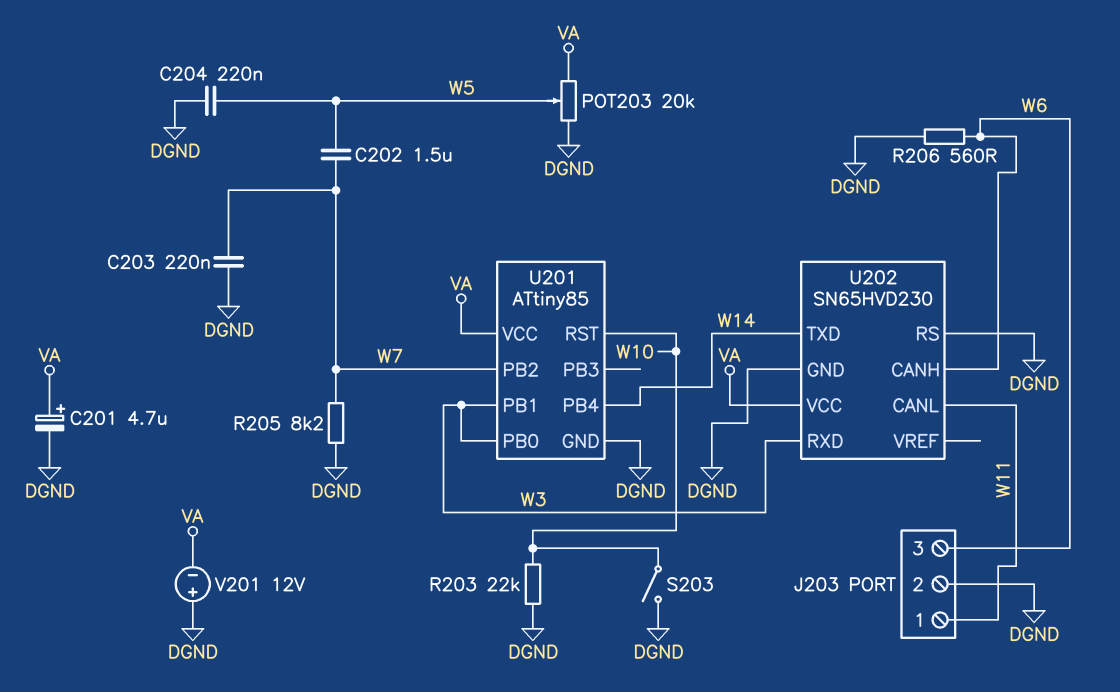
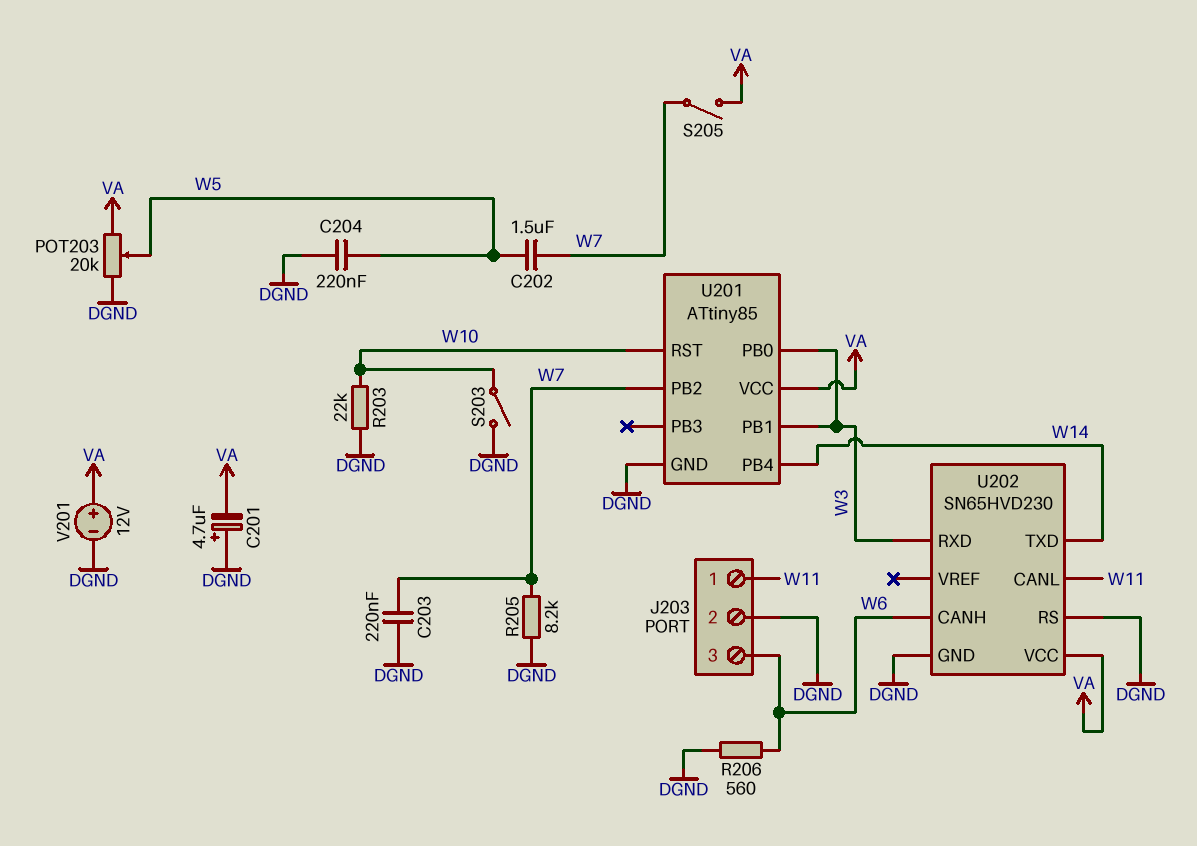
C201: 4.7uF (plus VA, minus DGND) -> 4.7uF (plus DGND, minus VA)
S205: none -> switch (VA, W7)
V201: 12V (plus DGND, minus VA) -> 12V (plus VA, minus DGND)

